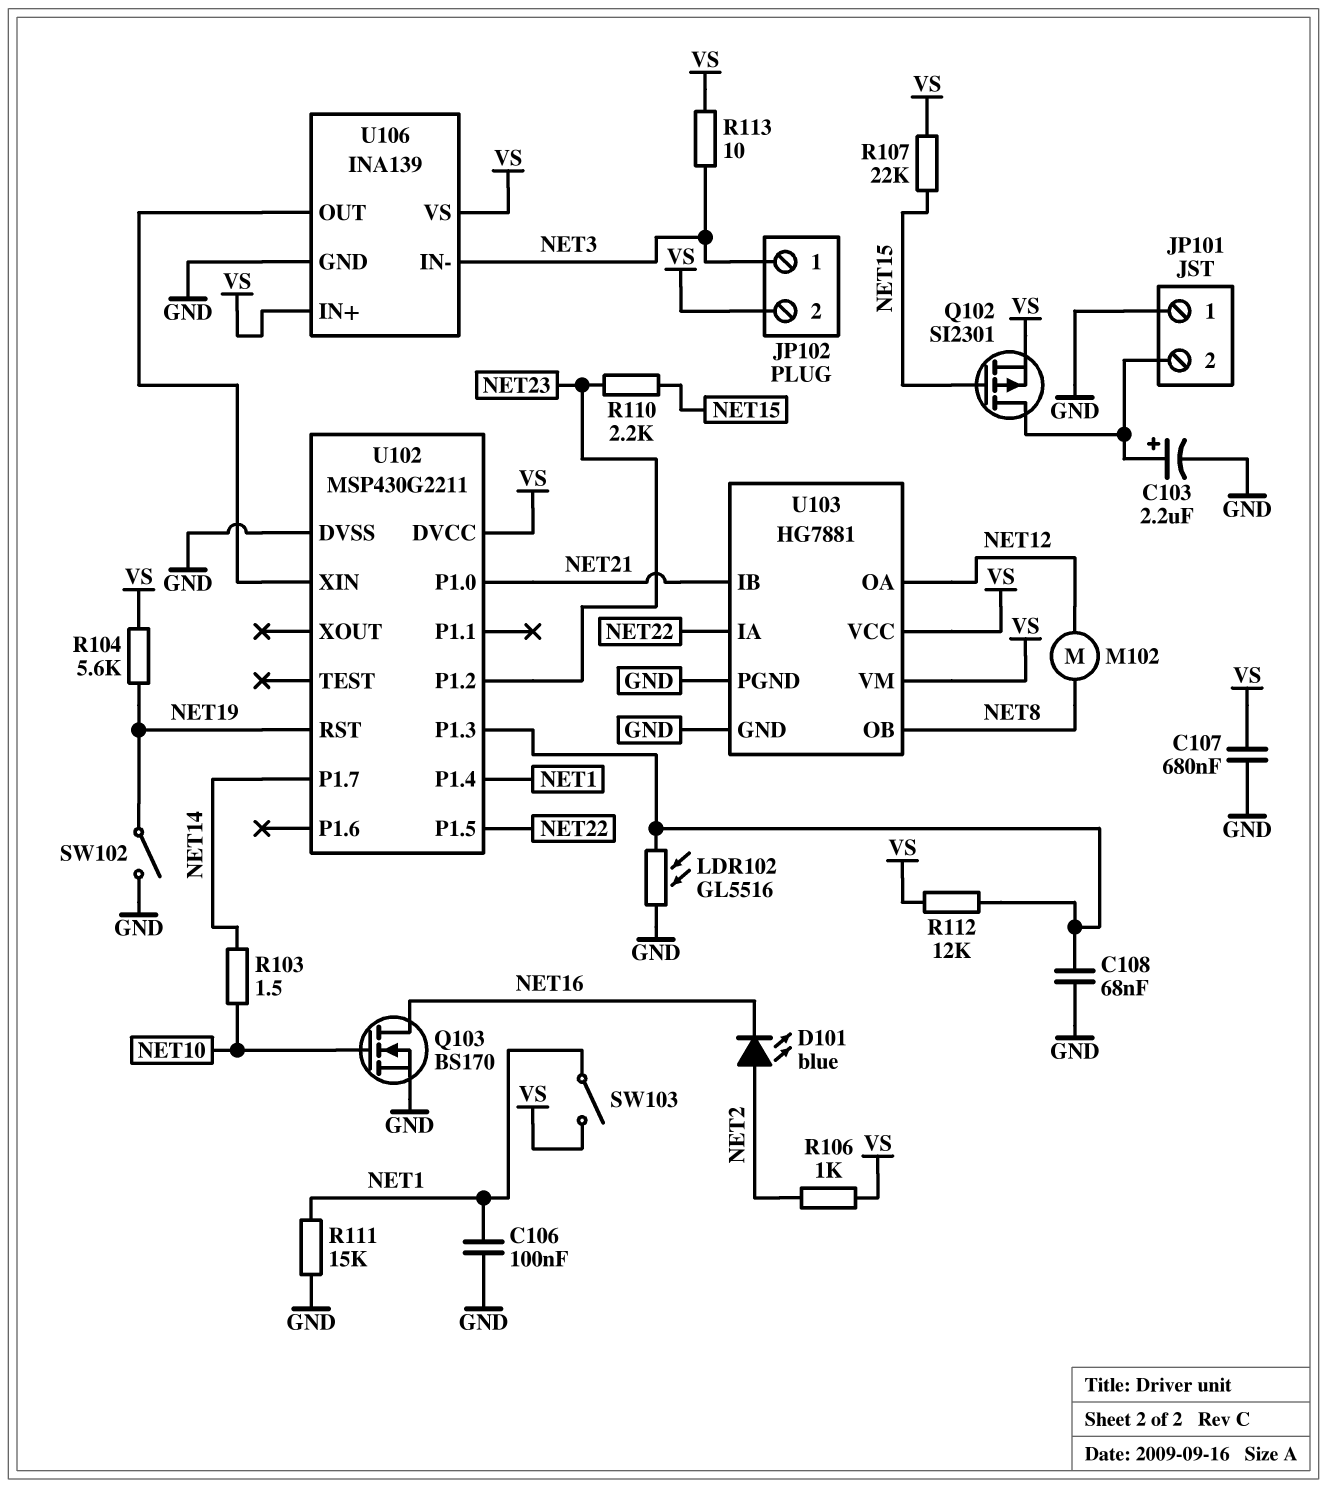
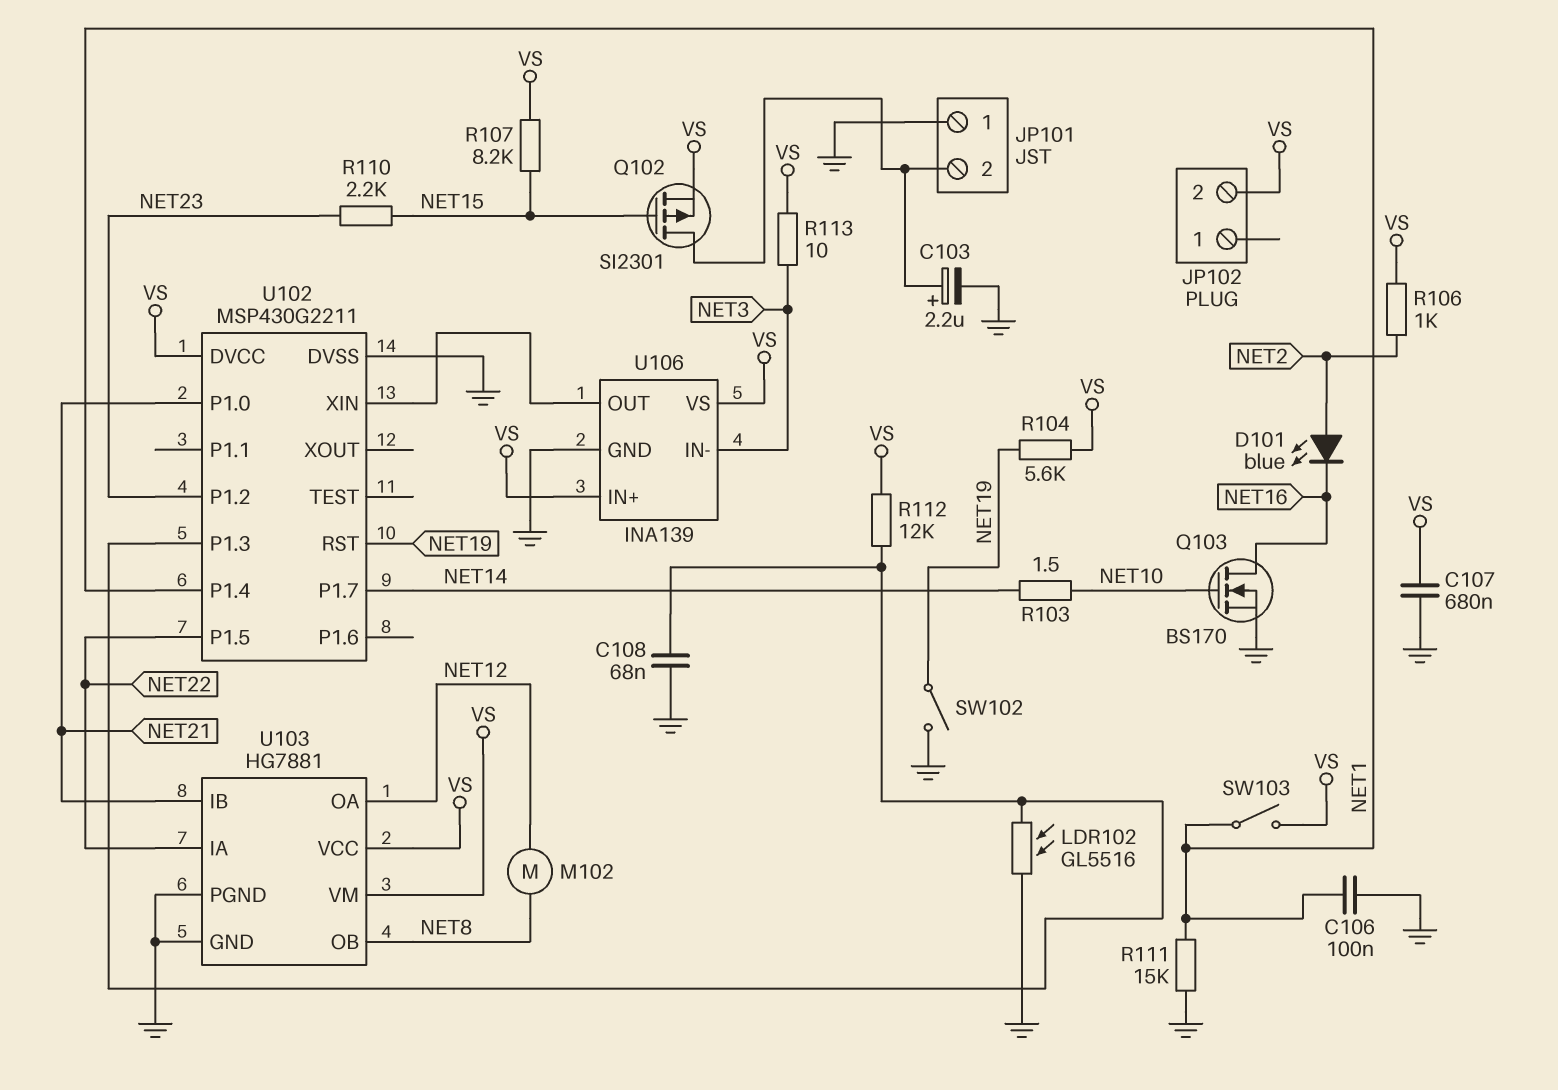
JP102 pin 1: NET3 -> none
R107: 22k (NET15, VS) -> 8.2k (NET15, VS)

